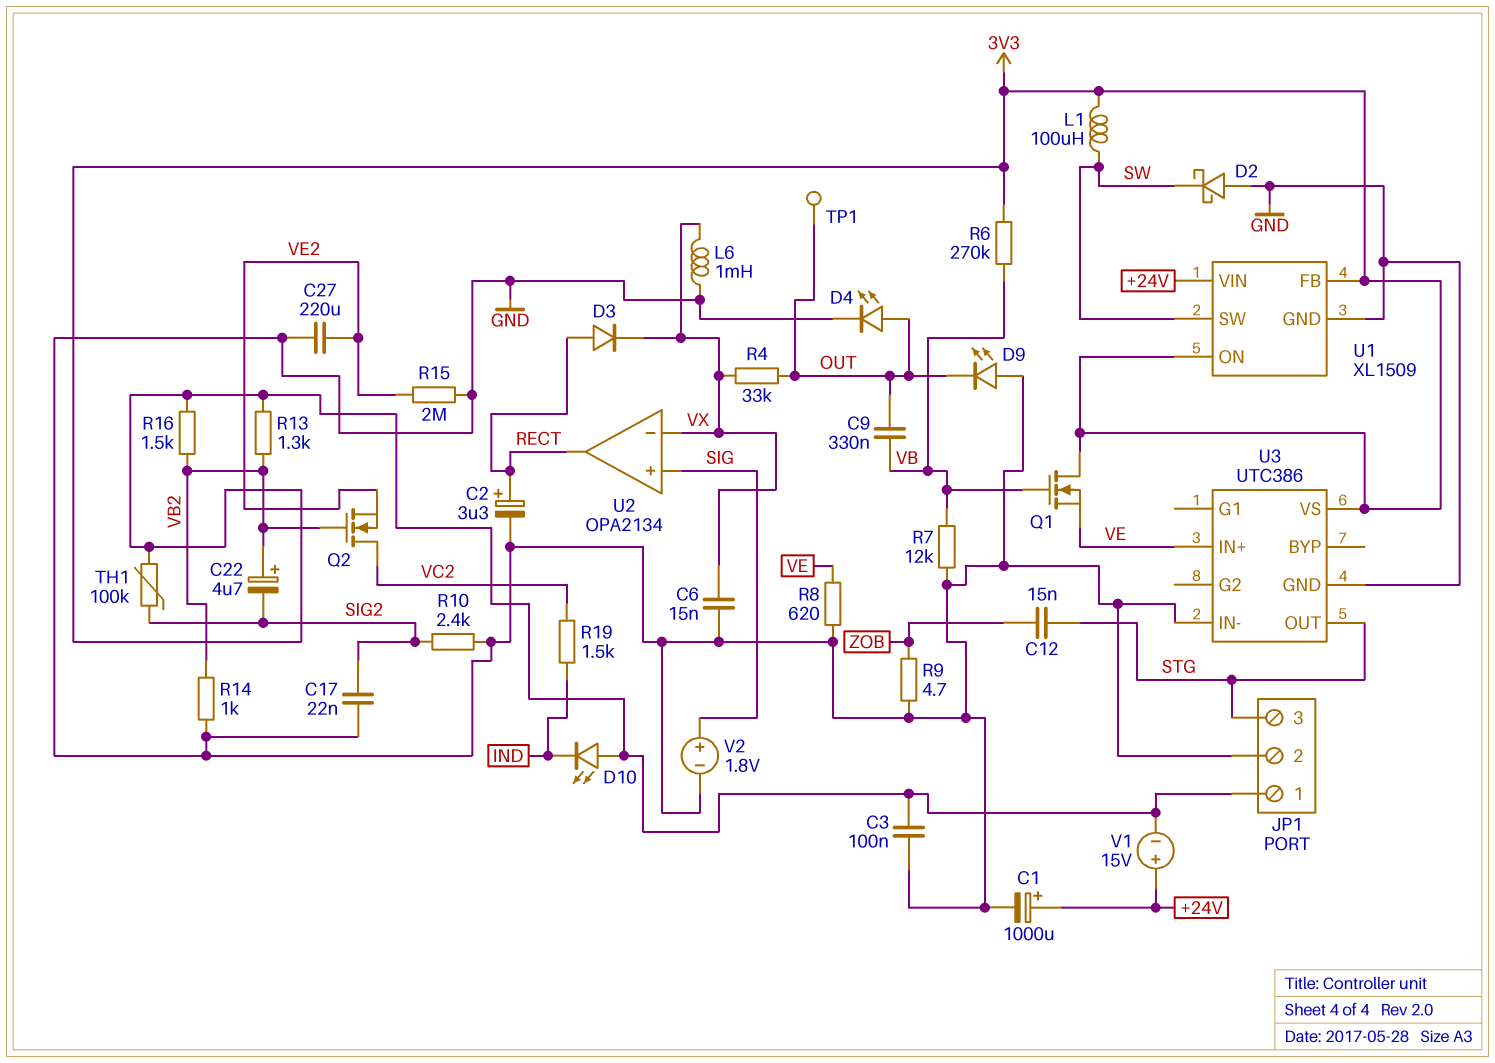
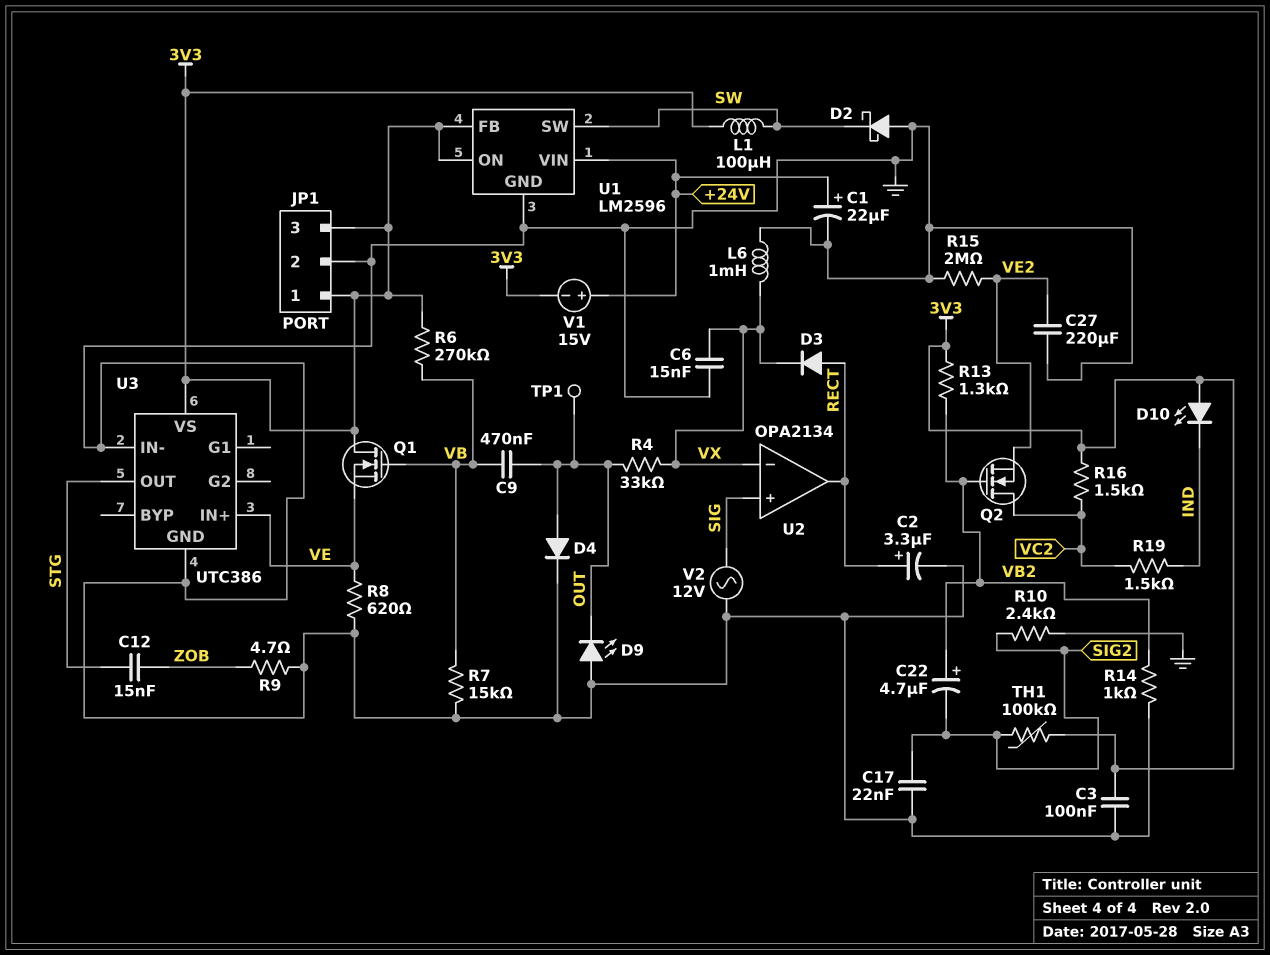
C1: 1000uF (plus +24V, minus GND) -> 22uF (plus +24V, minus GND)
C9: 330nF (OUT, VB) -> 470nF (OUT, VB)
D4: LED (A OUT, K GND) -> diode (A OUT, K GND)
JP1 pin 3: STG -> 3V3
R7: 12k (GND, VB) -> 15k (GND, VB)
R16: 1.5k (3V3, VB2) -> 1.5k (3V3, VC2)
U1: XL1509 -> LM2596
V2: 1.8V (plus SIG, minus GND) -> AC 12V (GND, SIG)

